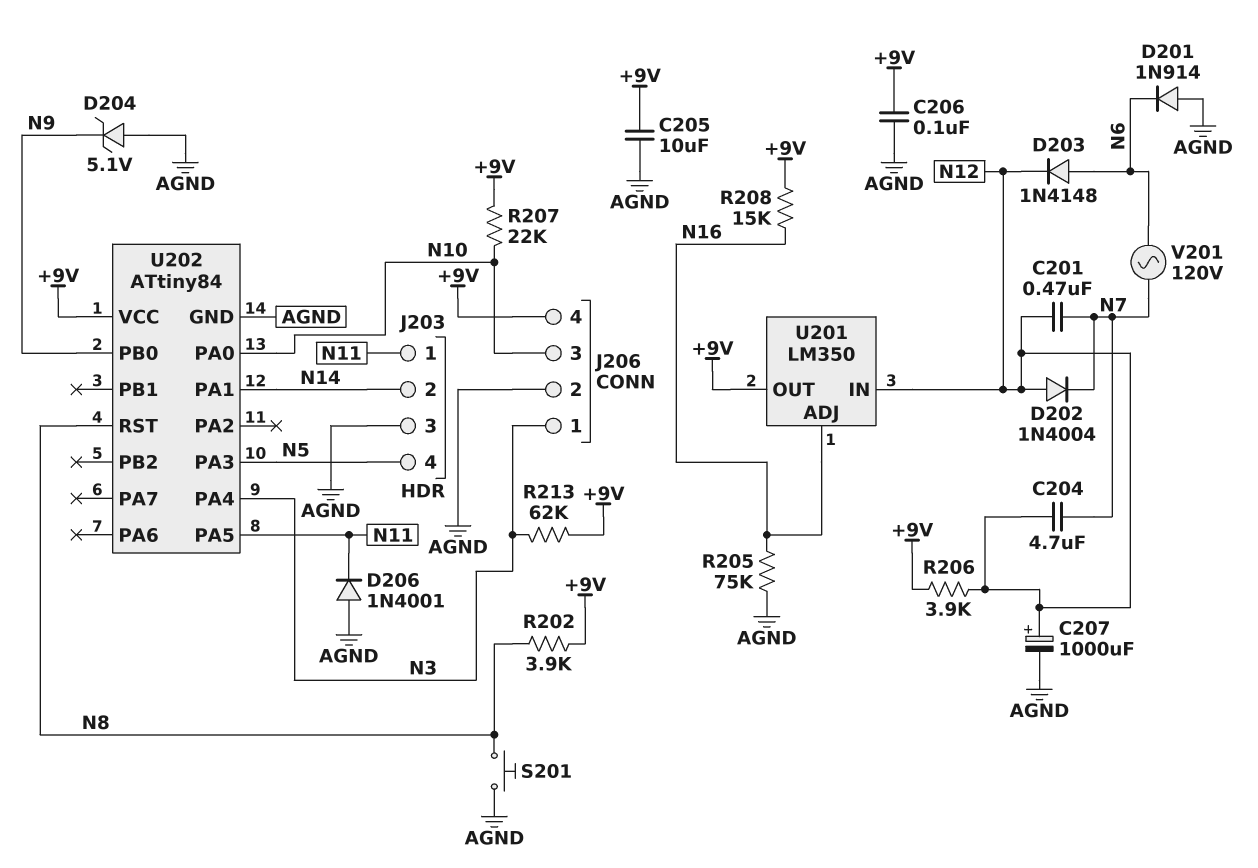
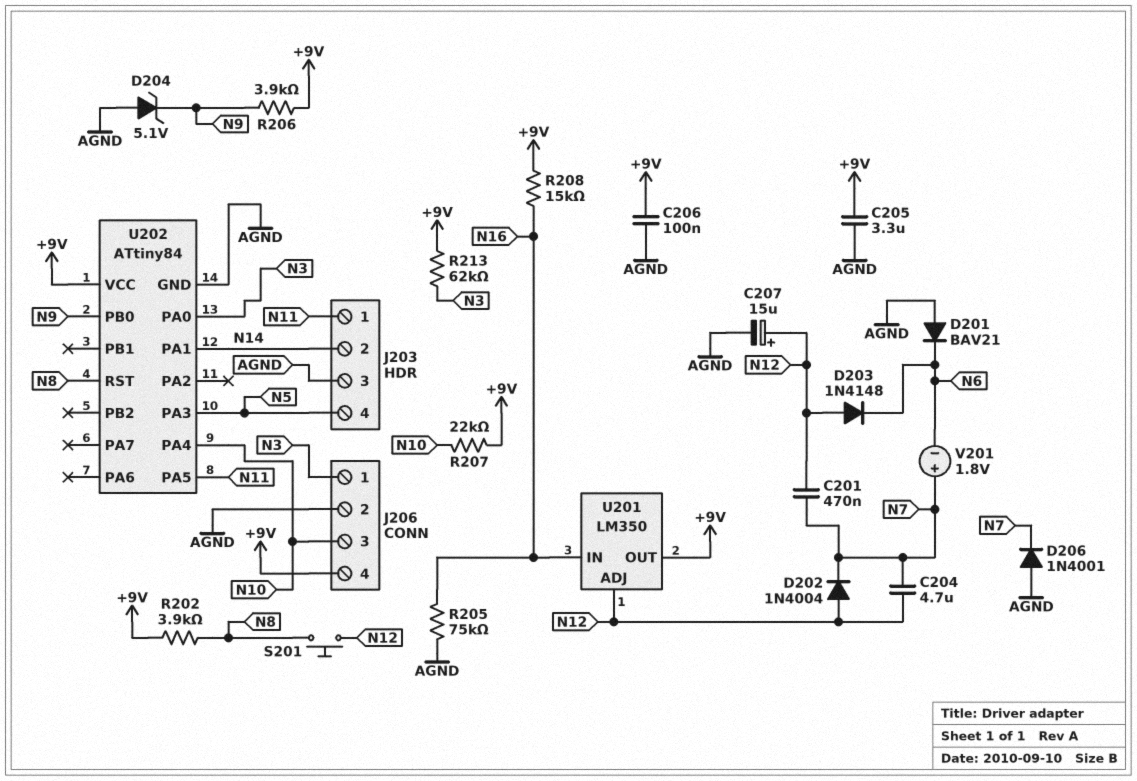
C205: 10uF (+9V, AGND) -> 3.3uF (+9V, AGND)
C207: 1000uF (plus N12, minus AGND) -> 15uF (plus N12, minus AGND)
D201: diode 1N914 (A AGND, K N6) -> diode BAV21 (A AGND, K N6)
D203: diode 1N4148 (A N6, K N12) -> diode 1N4148 (A N12, K N6)
D206: diode 1N4001 (A AGND, K N11) -> diode 1N4001 (A AGND, K N7)
R206: 3.9k (+9V, N12) -> 3.9k (+9V, N9)
S201: button (AGND, N8) -> button (N8, N12)
U201 pin ADJ: N16 -> N12
U201 pin IN: N12 -> N16
U202 pin PA0: N10 -> N3
U202 pin PA4: N3 -> N10
V201: AC 120V (N6, N7) -> 1.8V (plus N7, minus N6)

